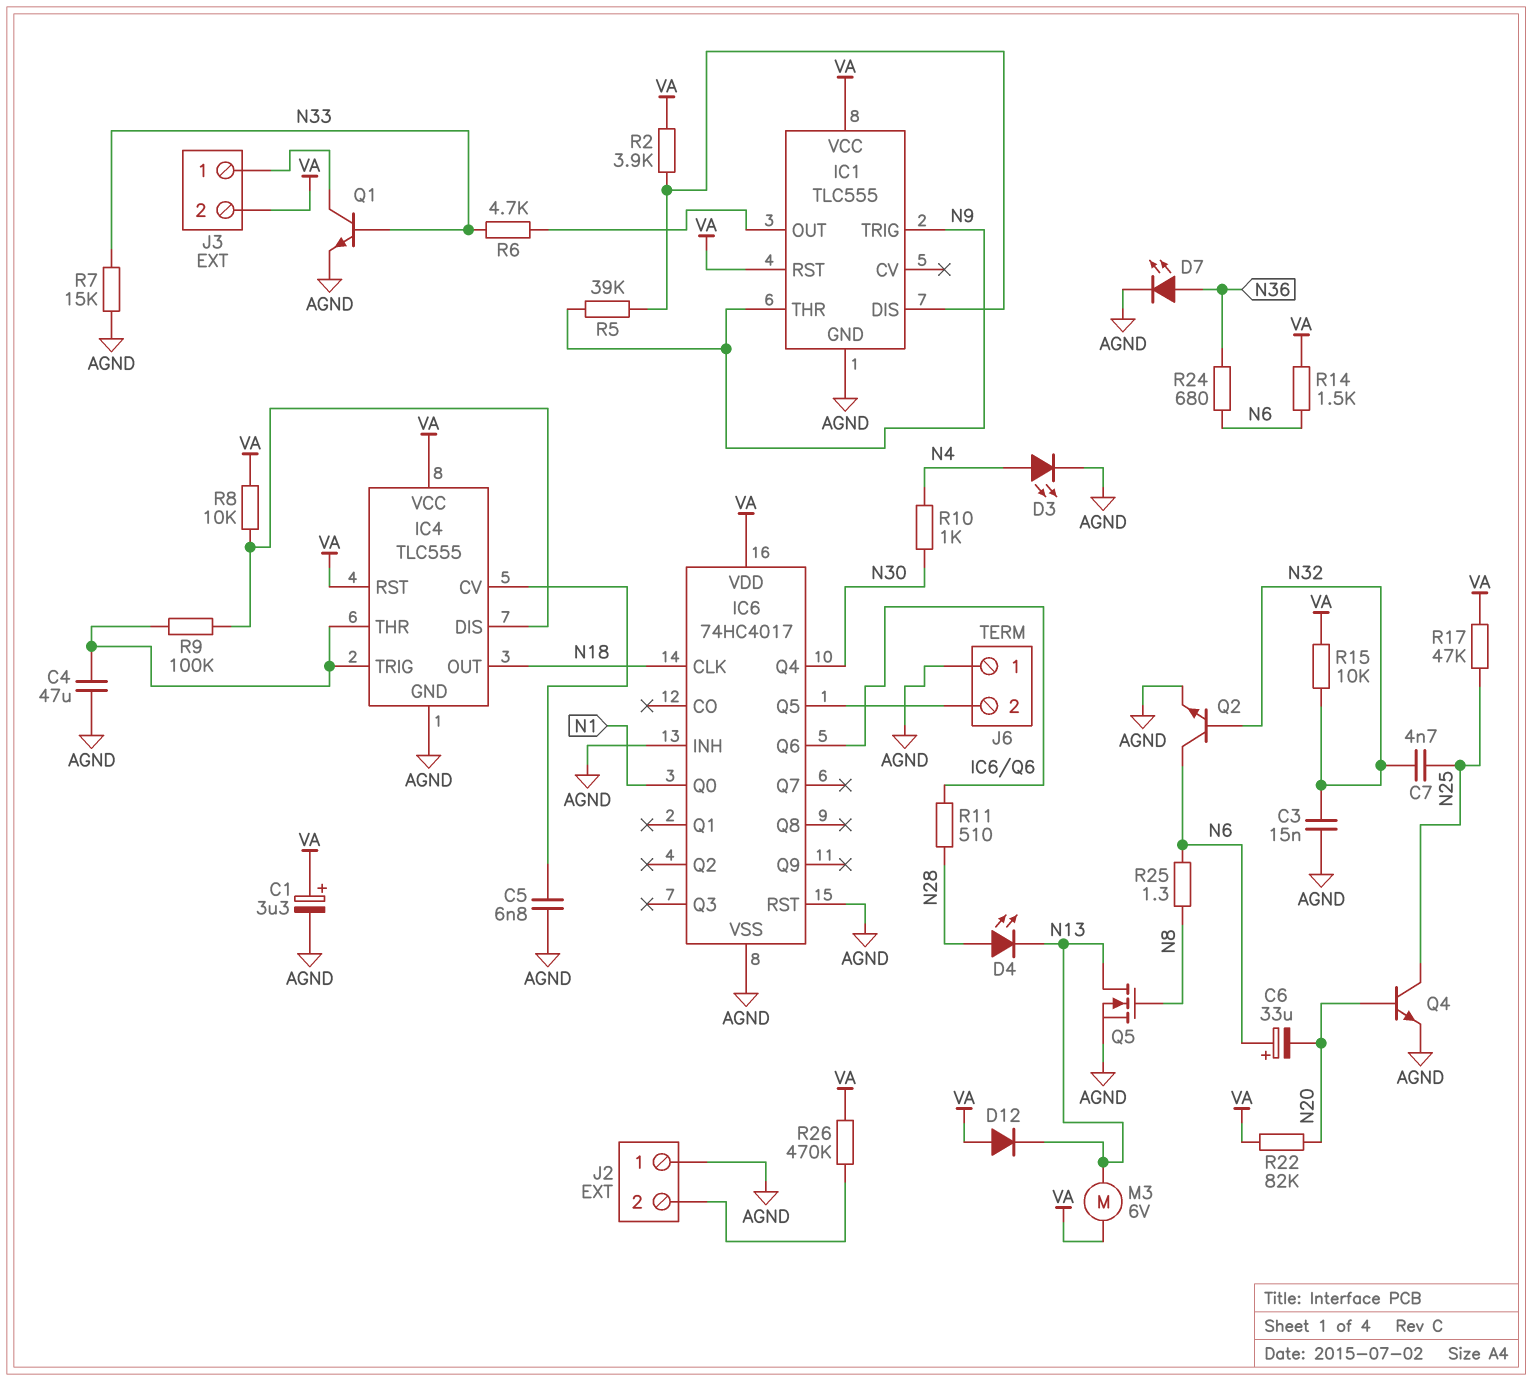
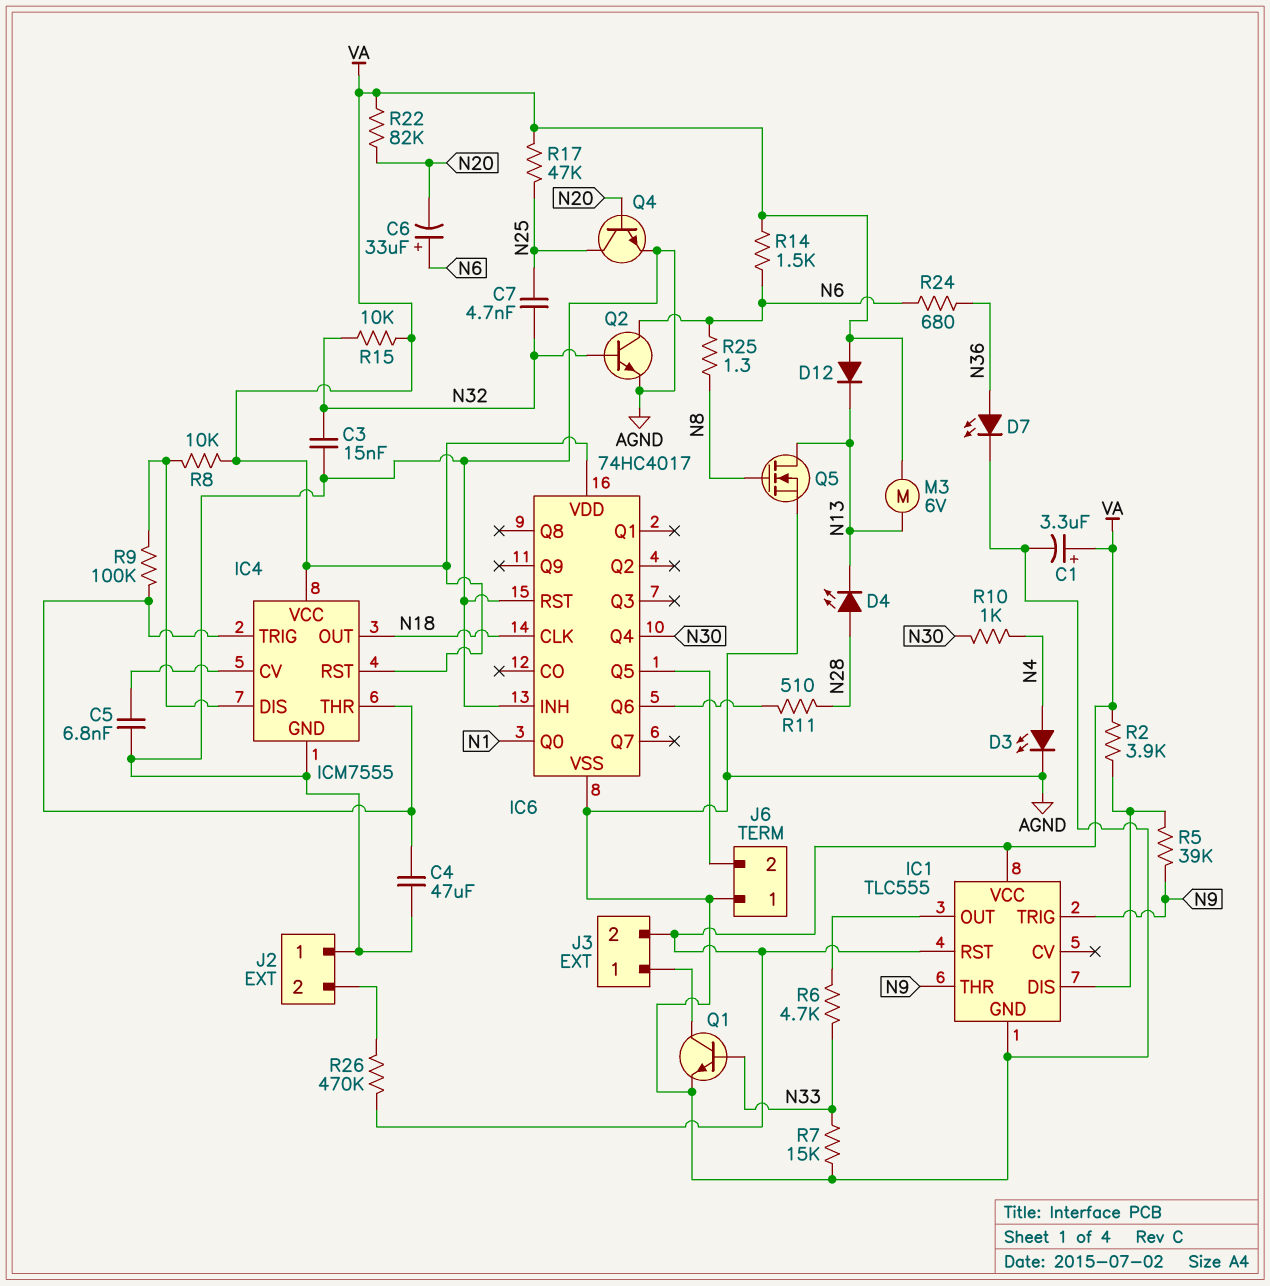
IC4: TLC555 -> ICM7555

